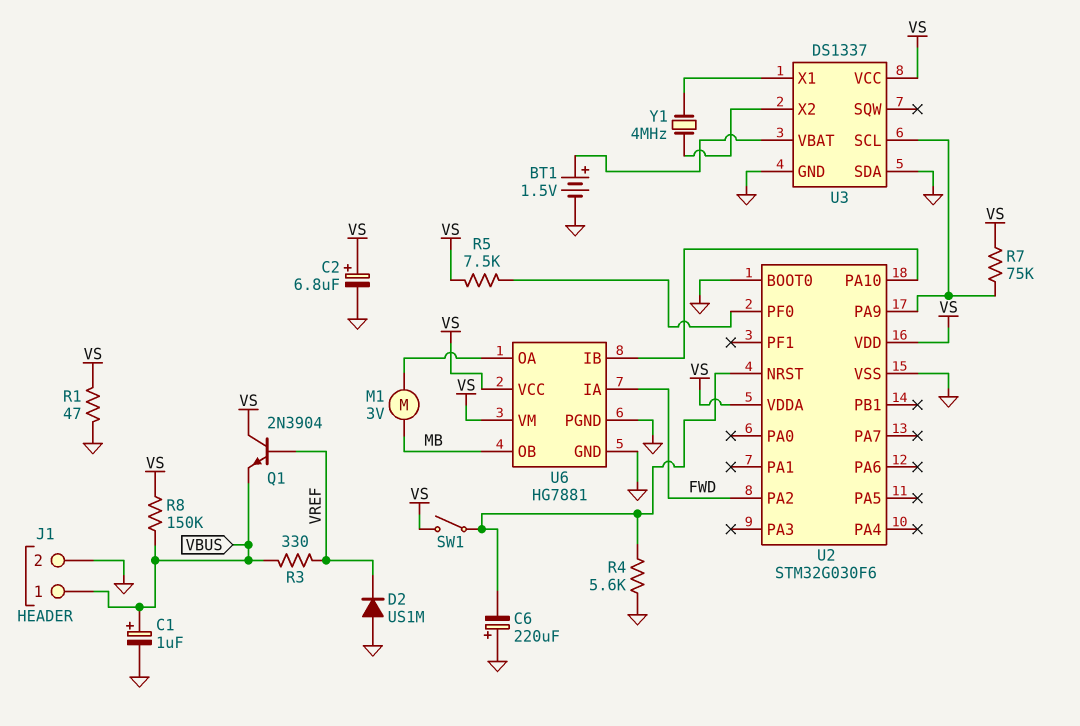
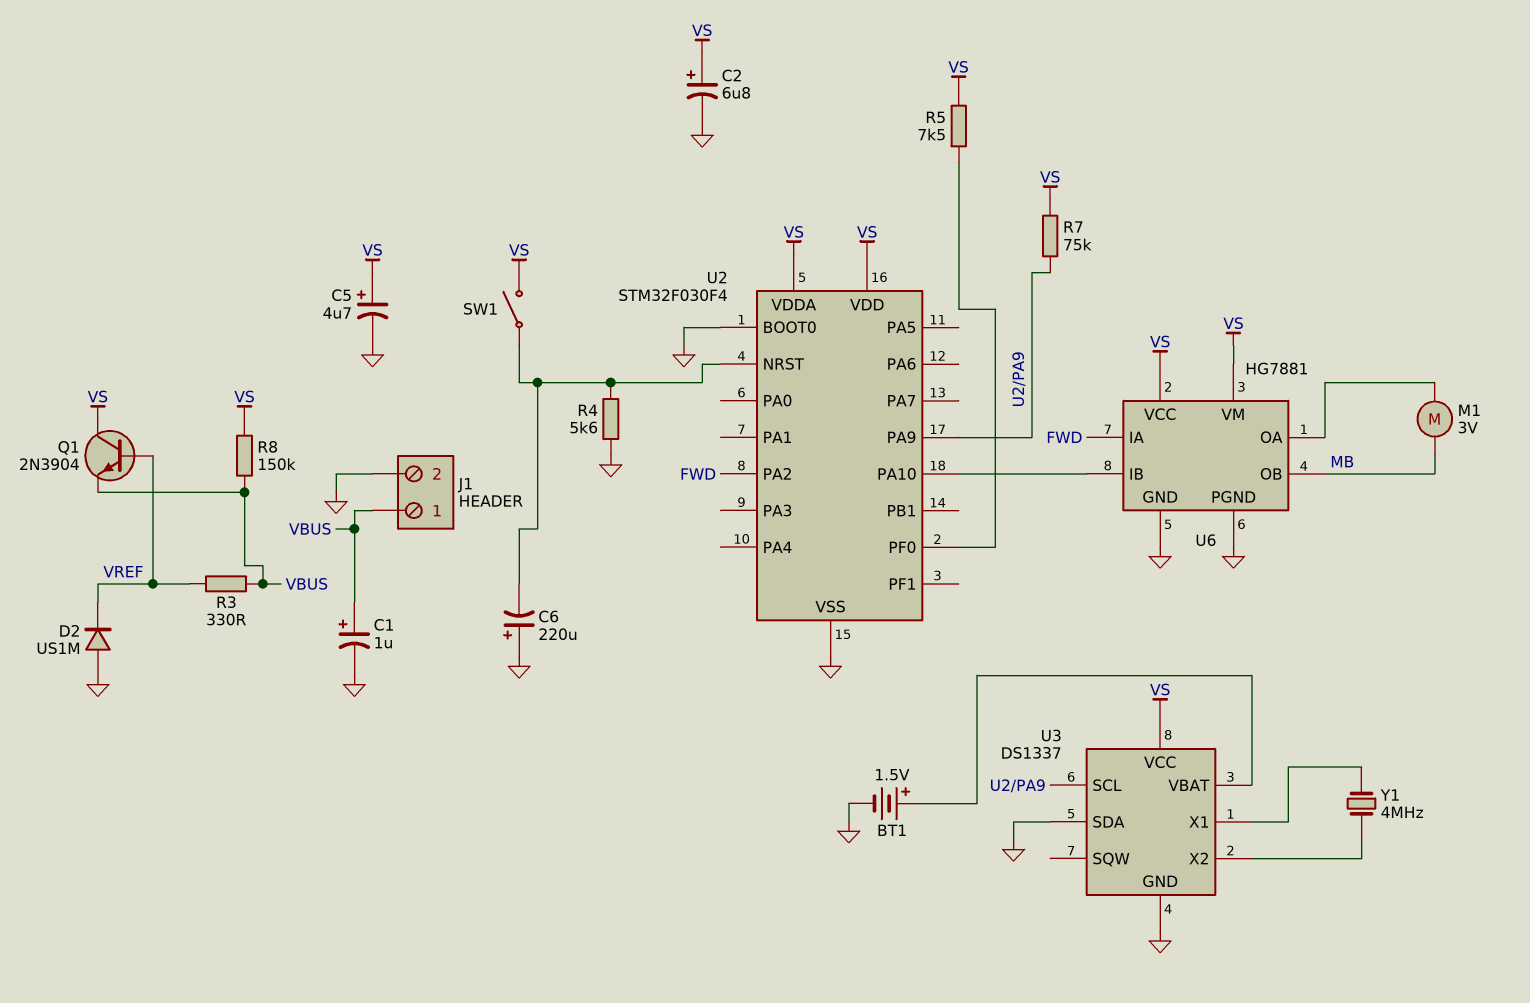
C5: none -> 4.7uF (plus VS, minus GND)
R1: 47 (GND, VS) -> none
U2: STM32G030F6 -> STM32F030F4

